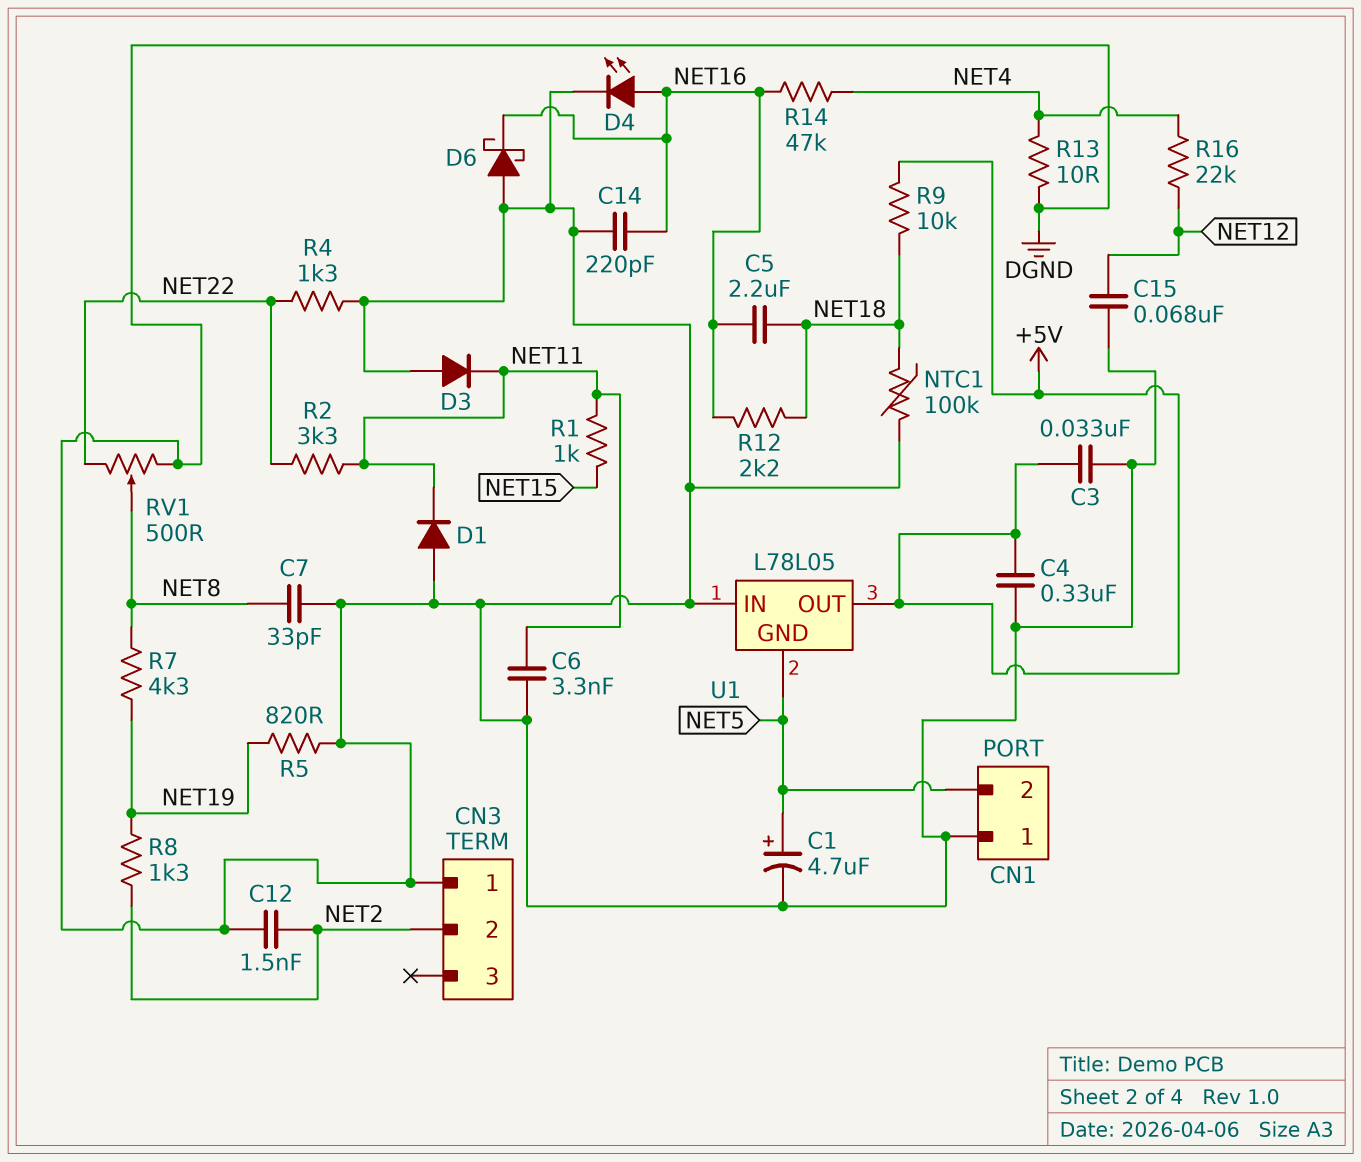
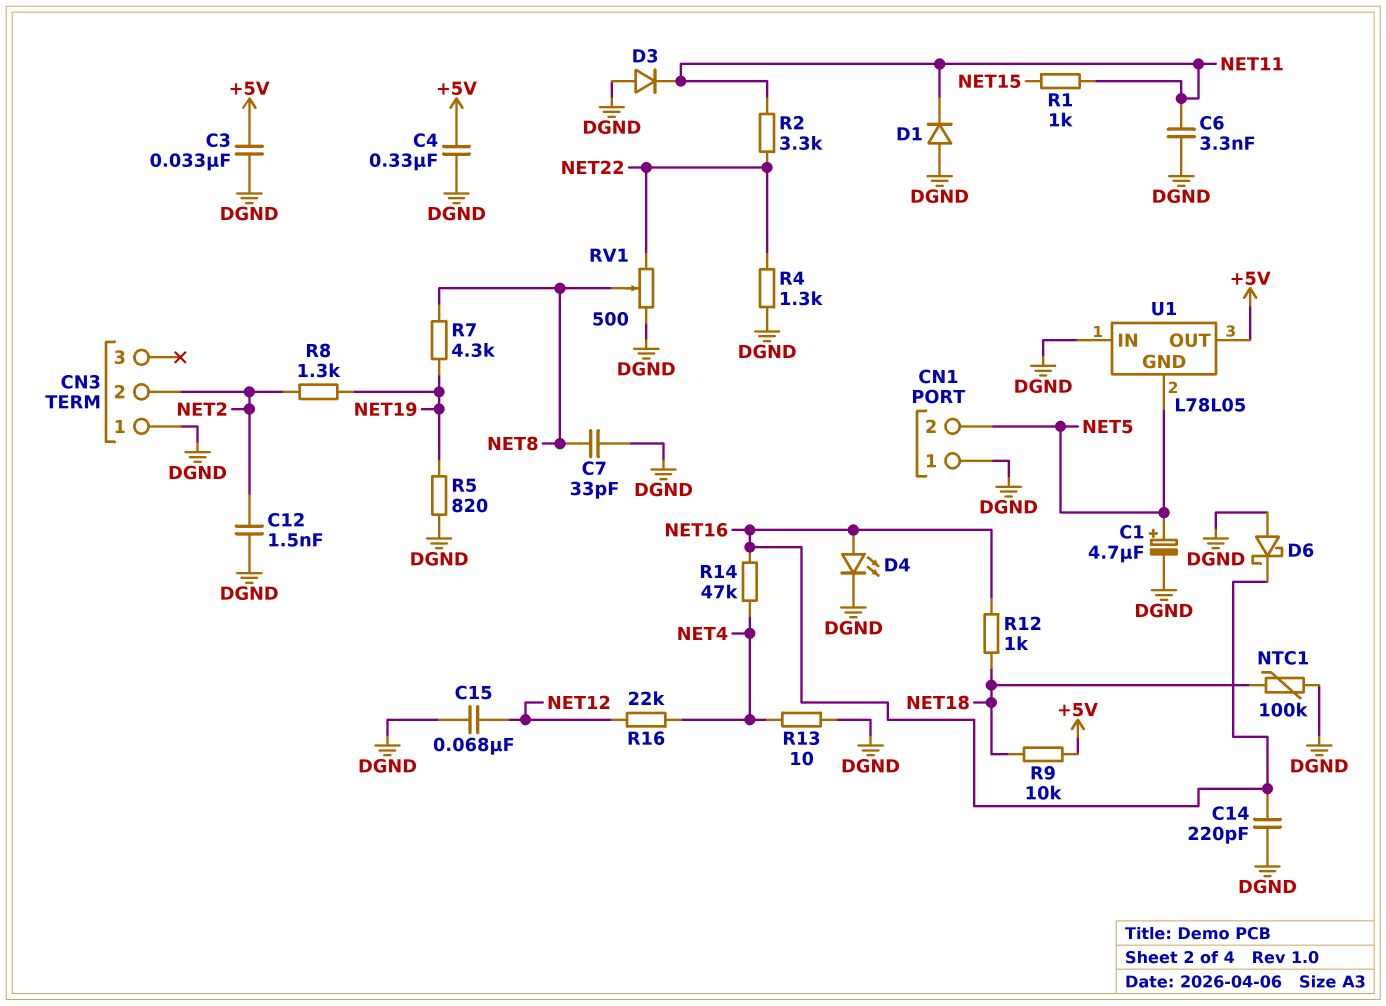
C5: 2.2uF (NET16, NET18) -> none
R12: 2.2k (NET16, NET18) -> 1k (NET16, NET18)

